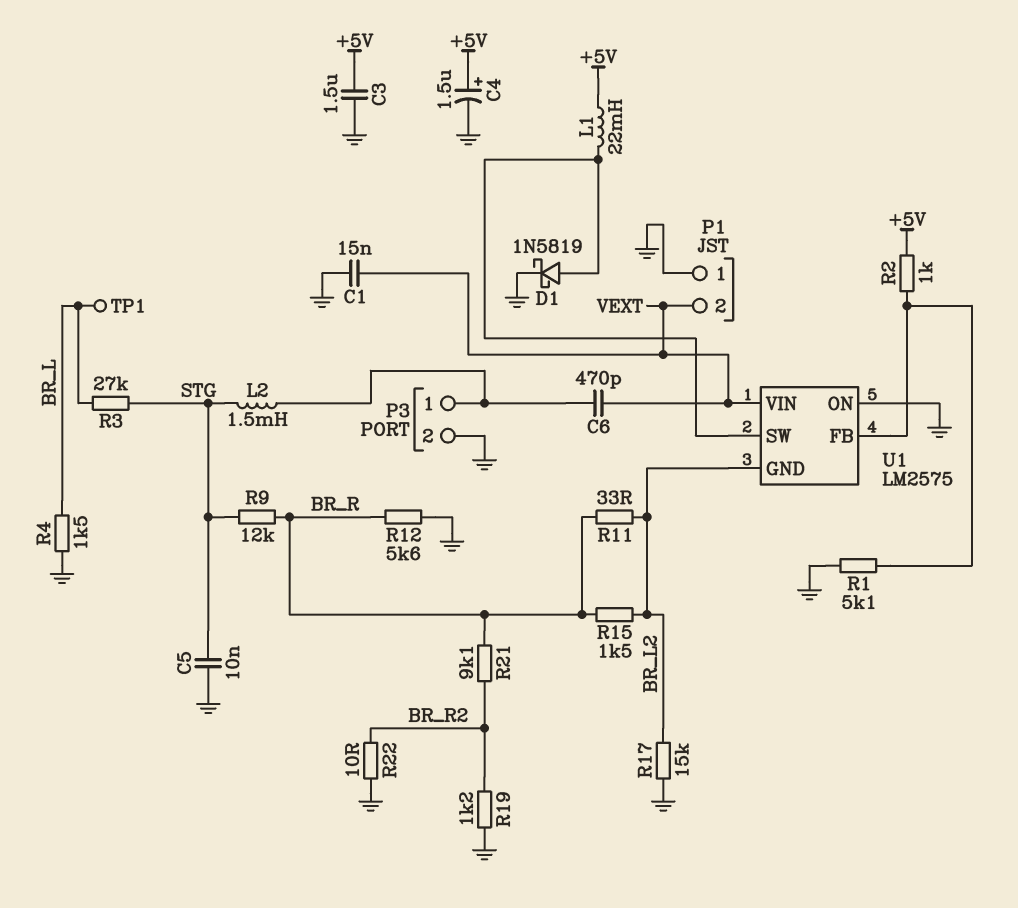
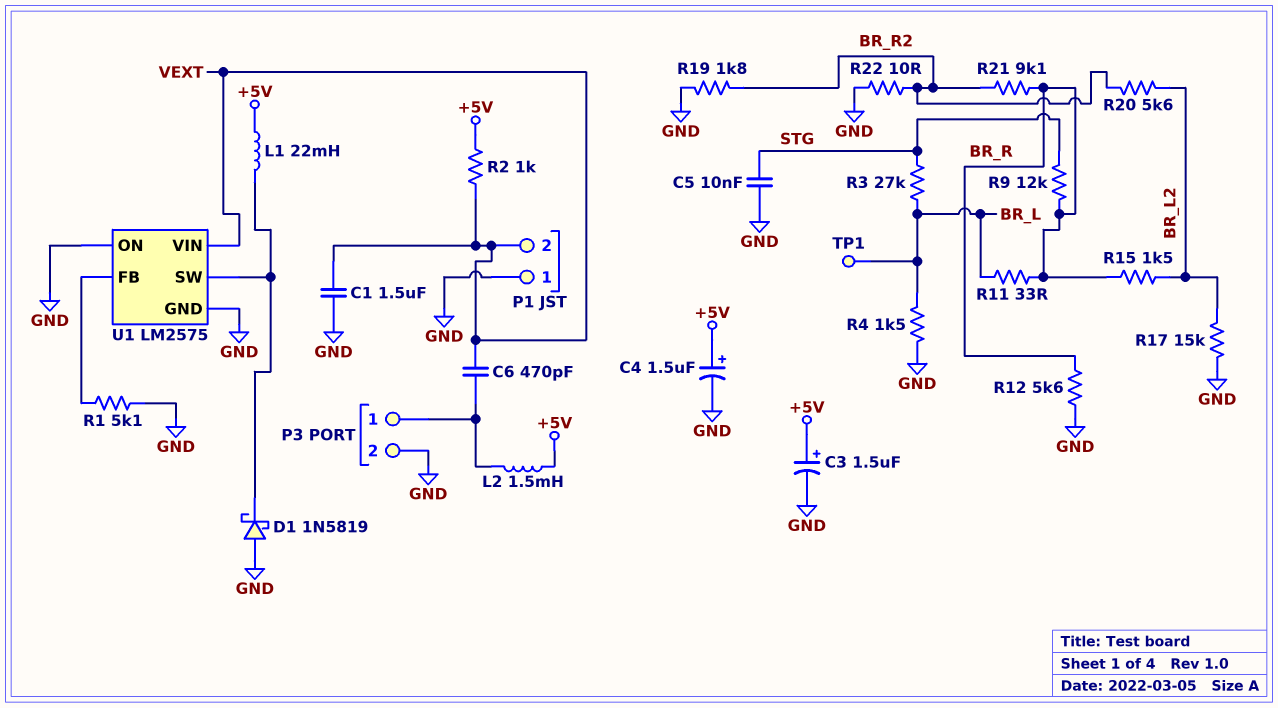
C1: 15nF (GND, VEXT) -> 1.5uF (GND, VEXT)
C3: 1.5uF (+5V, GND) -> 1.5uF (plus +5V, minus GND)
D1: schottky 1N5819 (A U1/SW, K GND) -> schottky 1N5819 (A GND, K U1/SW)
L2: 1.5mH (P3/1, STG) -> 1.5mH (+5V, P3/1)
R2: 1k (+5V, U1/FB) -> 1k (+5V, VEXT)
R11: 33 (BR_L2, BR_R) -> 33 (BR_L, BR_R)
R19: 1.2k (BR_R2, GND) -> 1.8k (BR_R2, GND)
R20: none -> 5.6k (BR_L2, BR_R2)
U1 pin GND: BR_L2 -> GND

